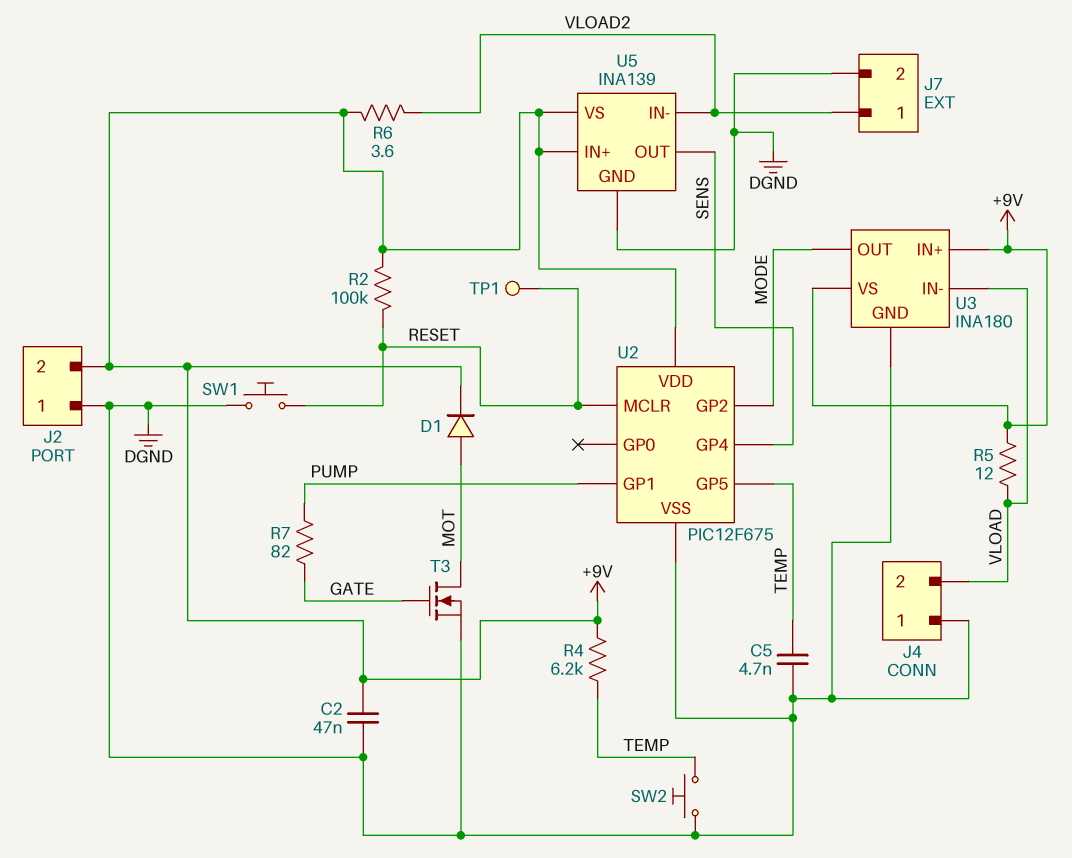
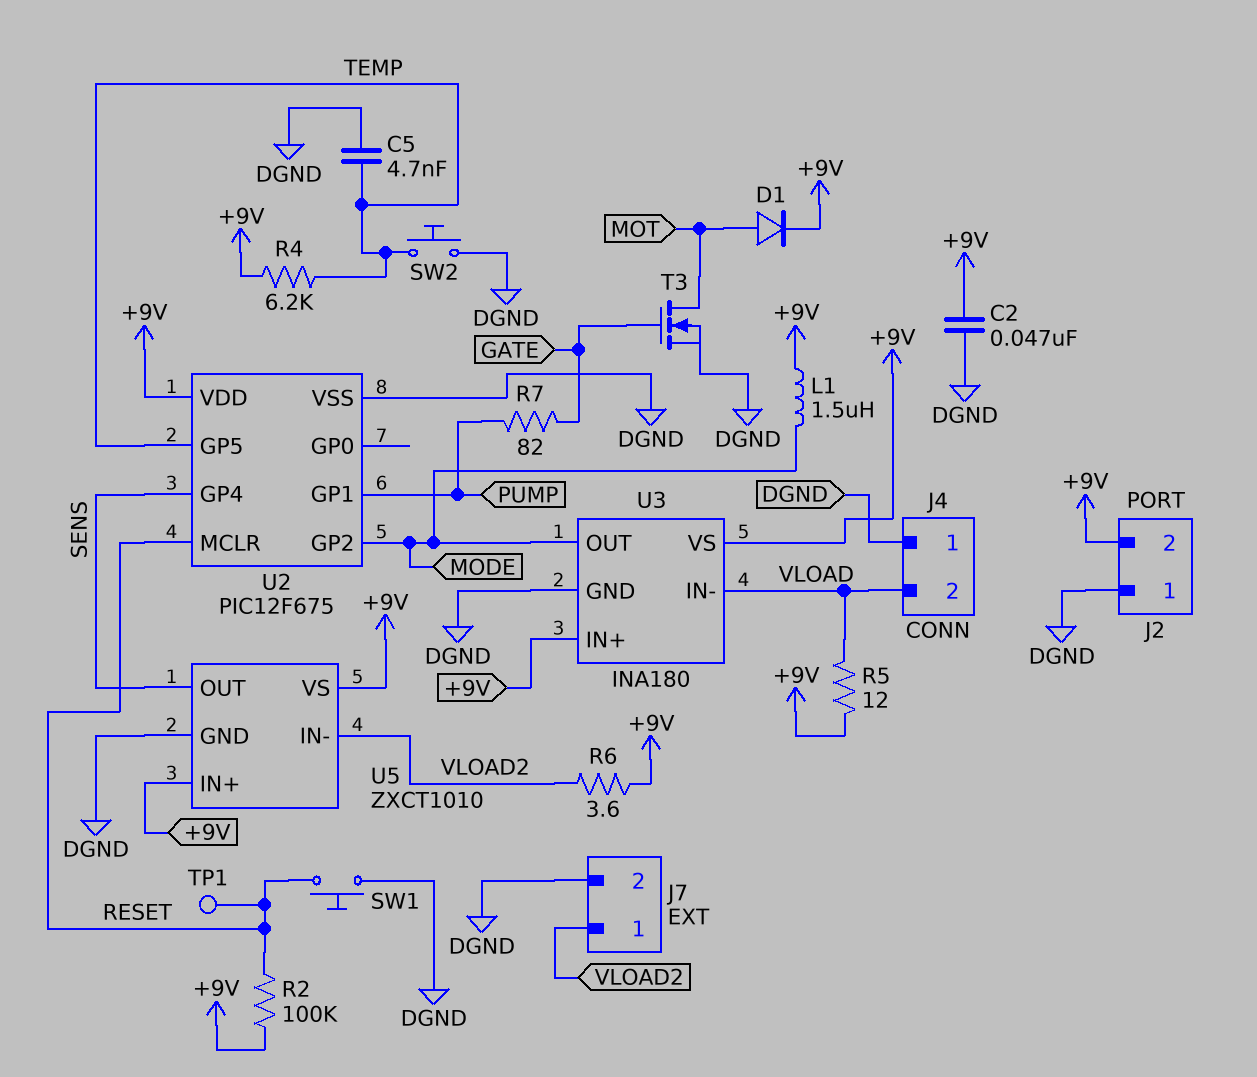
L1: none -> 1.5uH (+9V, MODE)
U5: INA139 -> ZXCT1010

